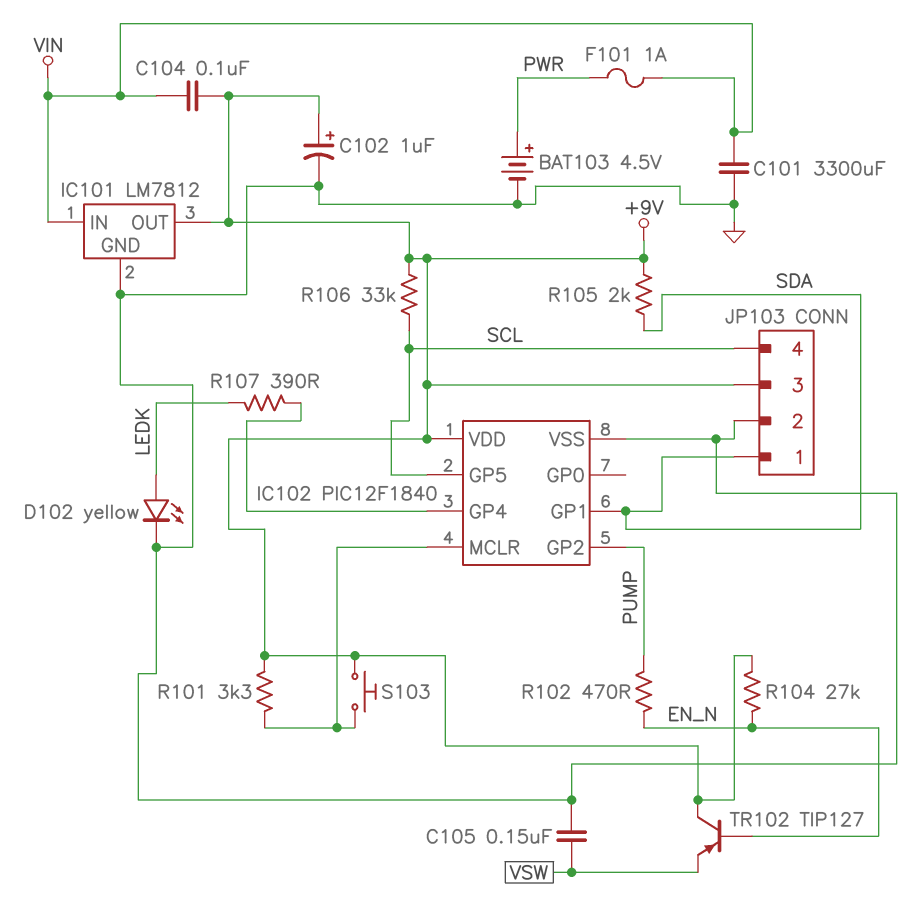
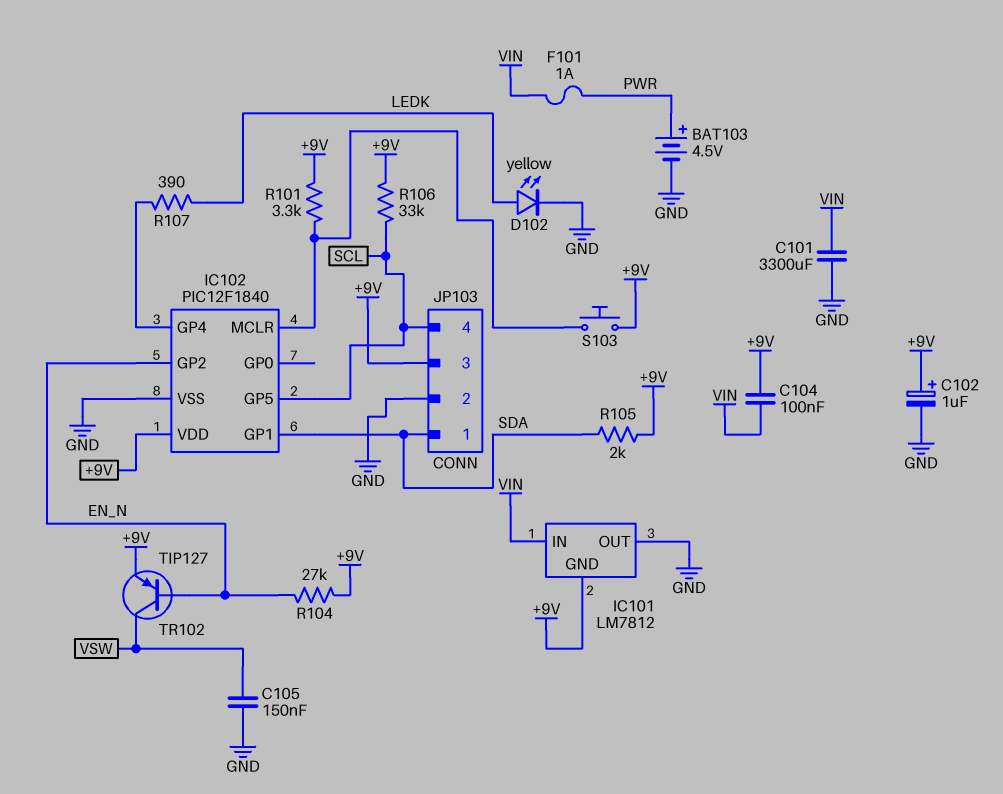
IC101 pin GND: GND -> +9V
IC101 pin OUT: +9V -> GND
IC102 pin GP2: PUMP -> EN_N
R102: 470 (EN_N, PUMP) -> none
TR102: PNP TIP127 (B EN_N, C +9V, E VSW) -> PNP TIP127 (B EN_N, C VSW, E +9V)

